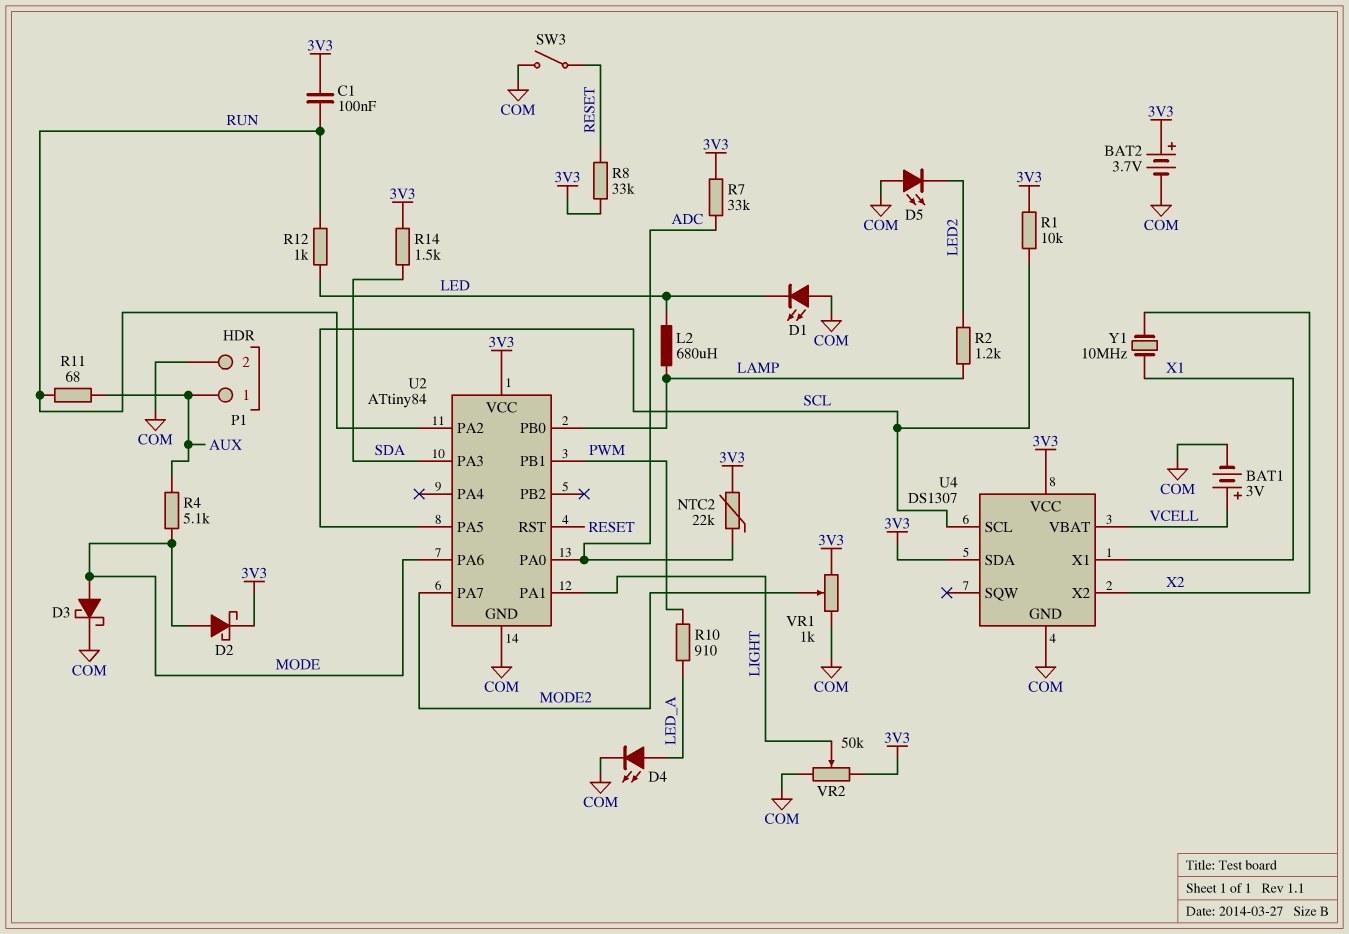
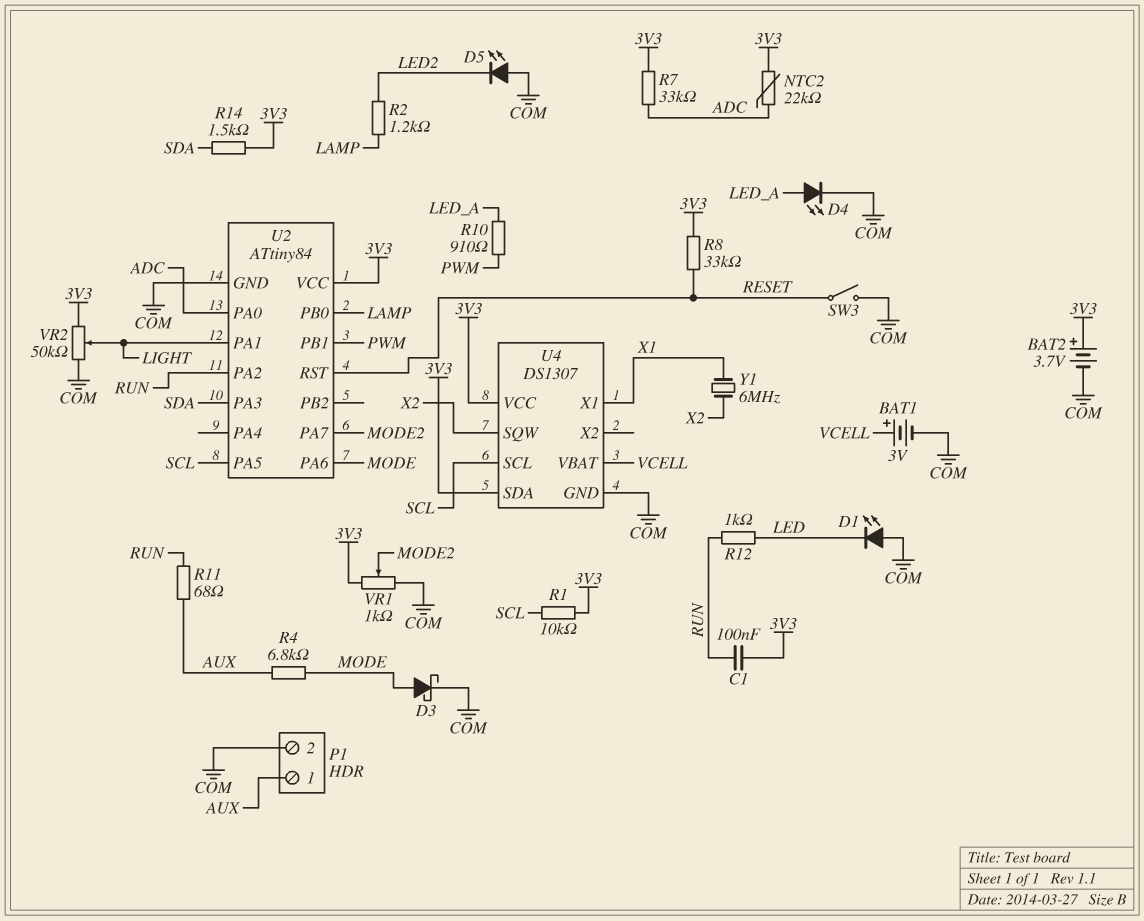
D2: schottky (A MODE, K 3V3) -> none
L2: 680uH (LAMP, LED) -> none
R4: 5.1k (AUX, MODE) -> 6.8k (AUX, MODE)
U4 pin SQW: none -> X2
U4 pin X2: X2 -> none
Y1: 10MHz (X1, X2) -> 6MHz (X1, X2)

